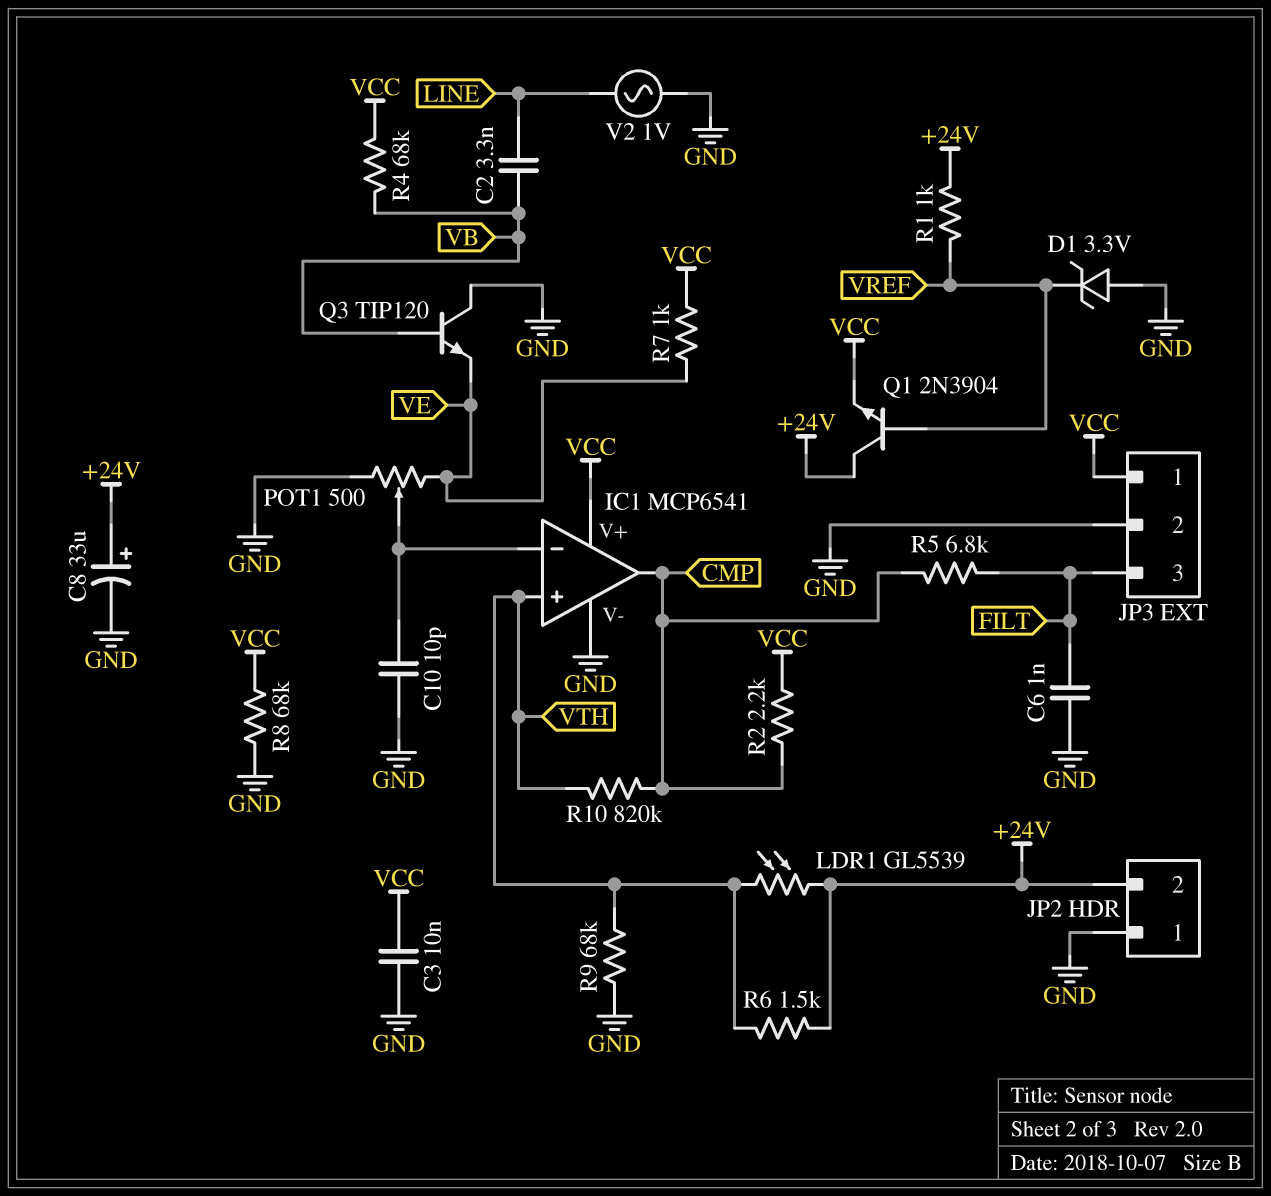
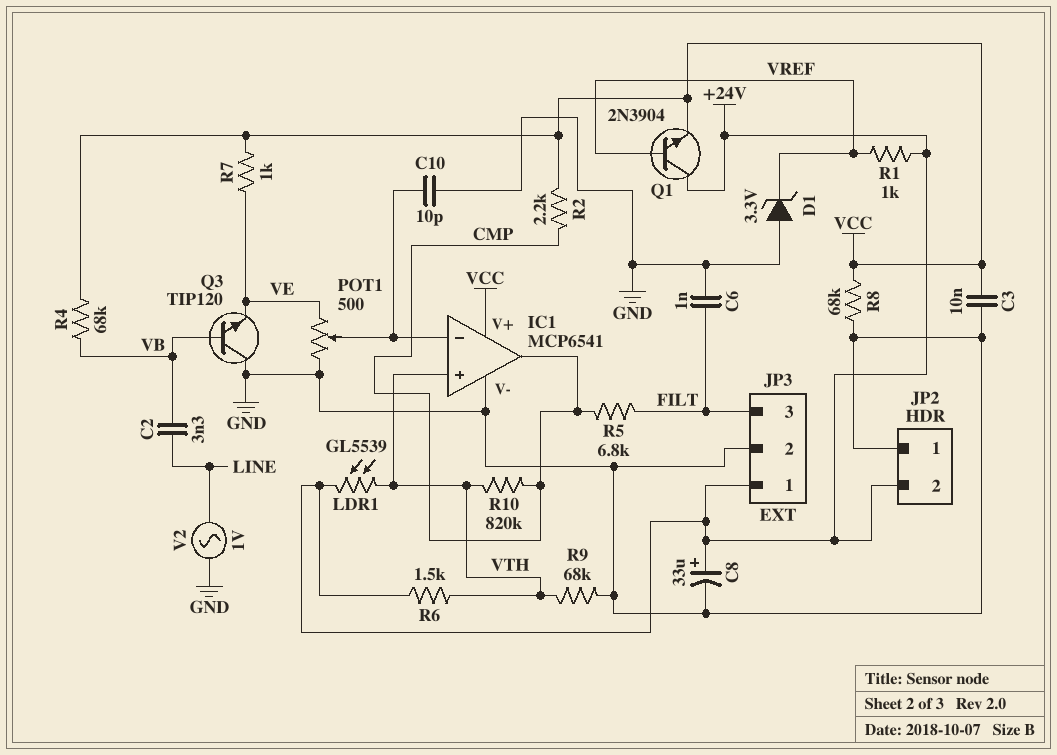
JP3 pin 1: VCC -> +24V

